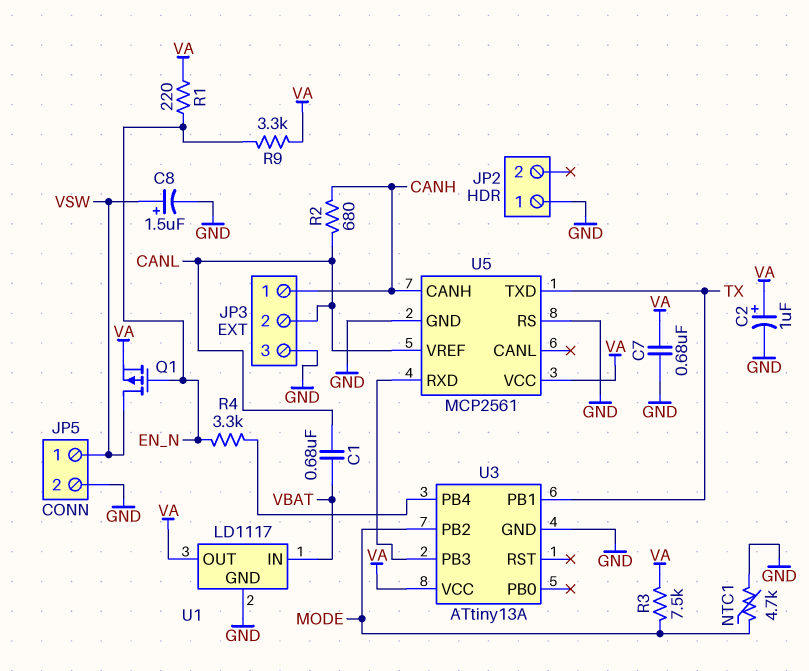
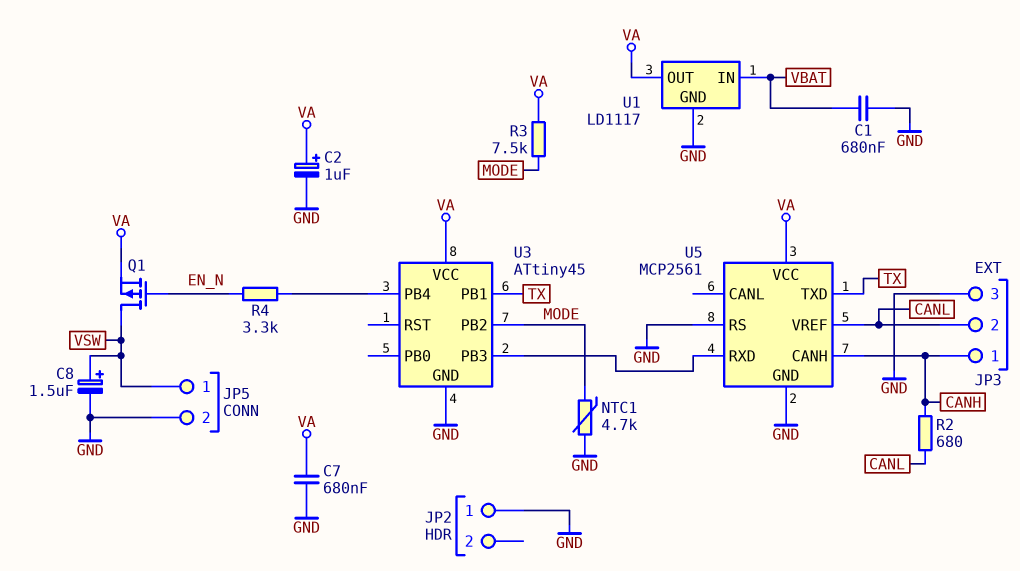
C1: 680nF (CANL, VBAT) -> 680nF (GND, VBAT)
R1: 220 (EN_N, VA) -> none
R9: 3.3k (EN_N, VA) -> none
U3: ATtiny13A -> ATtiny45

